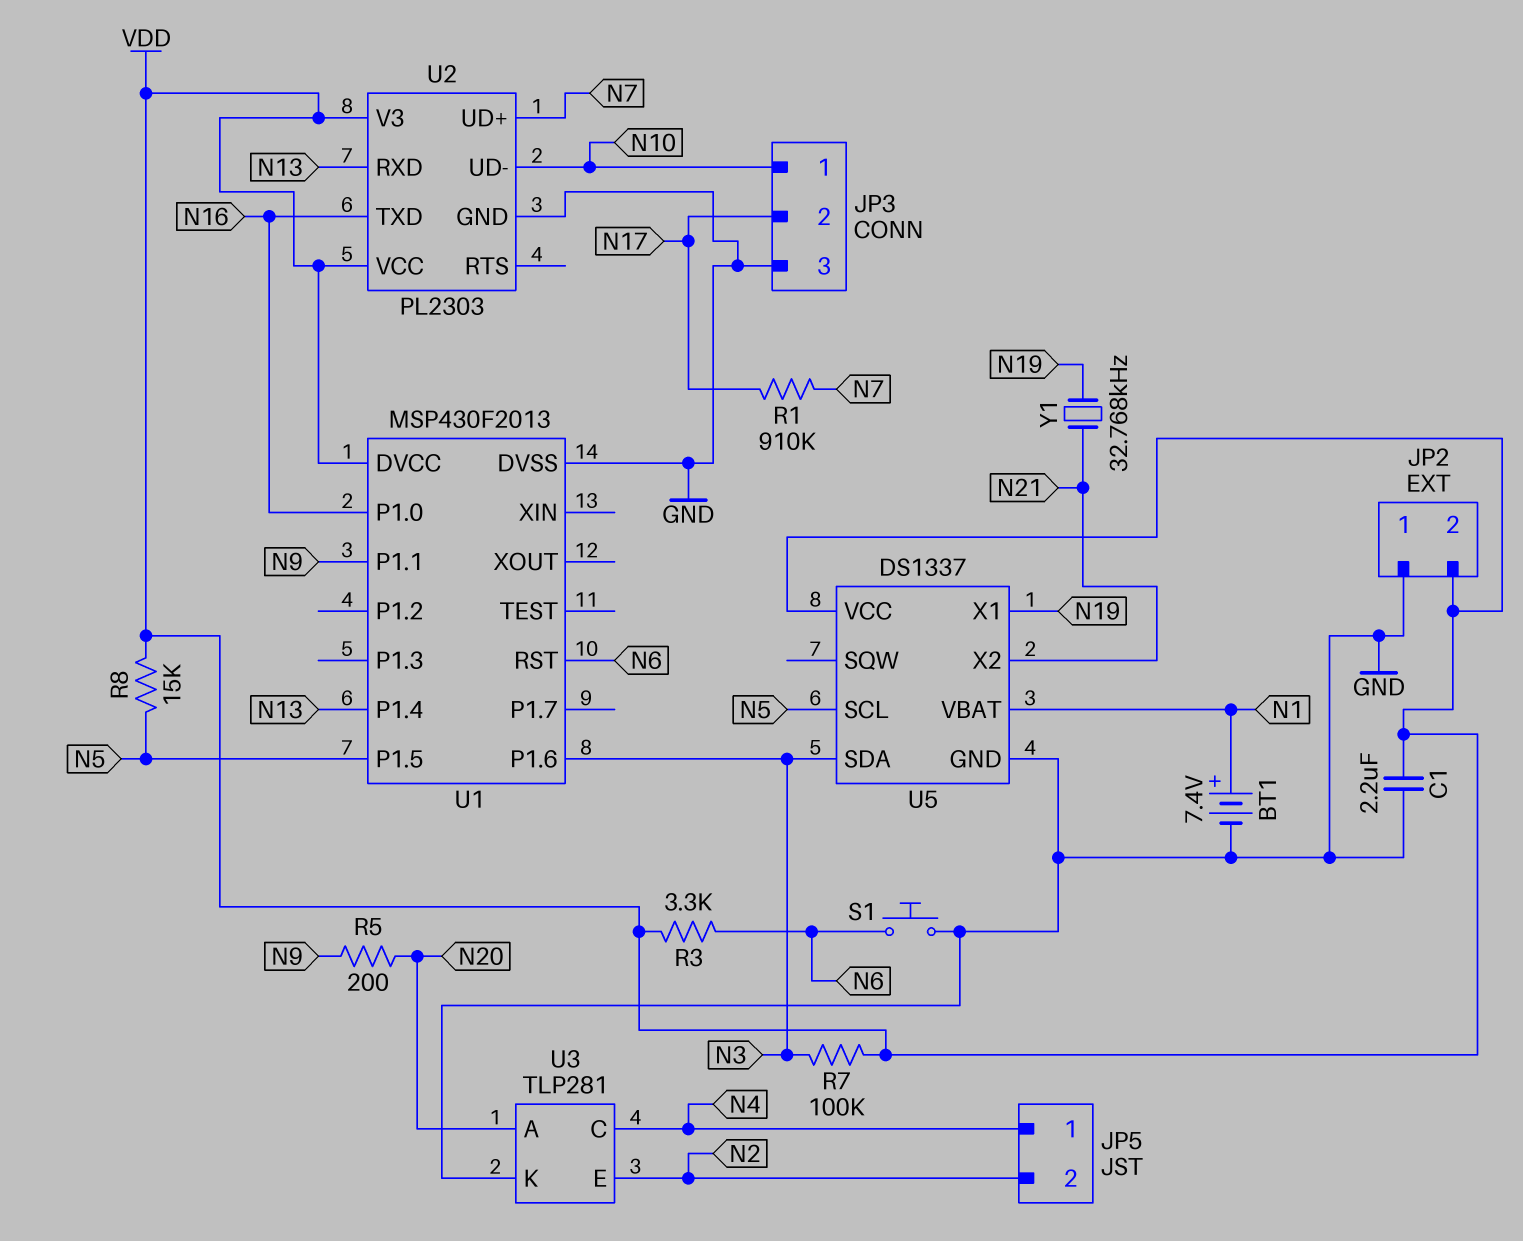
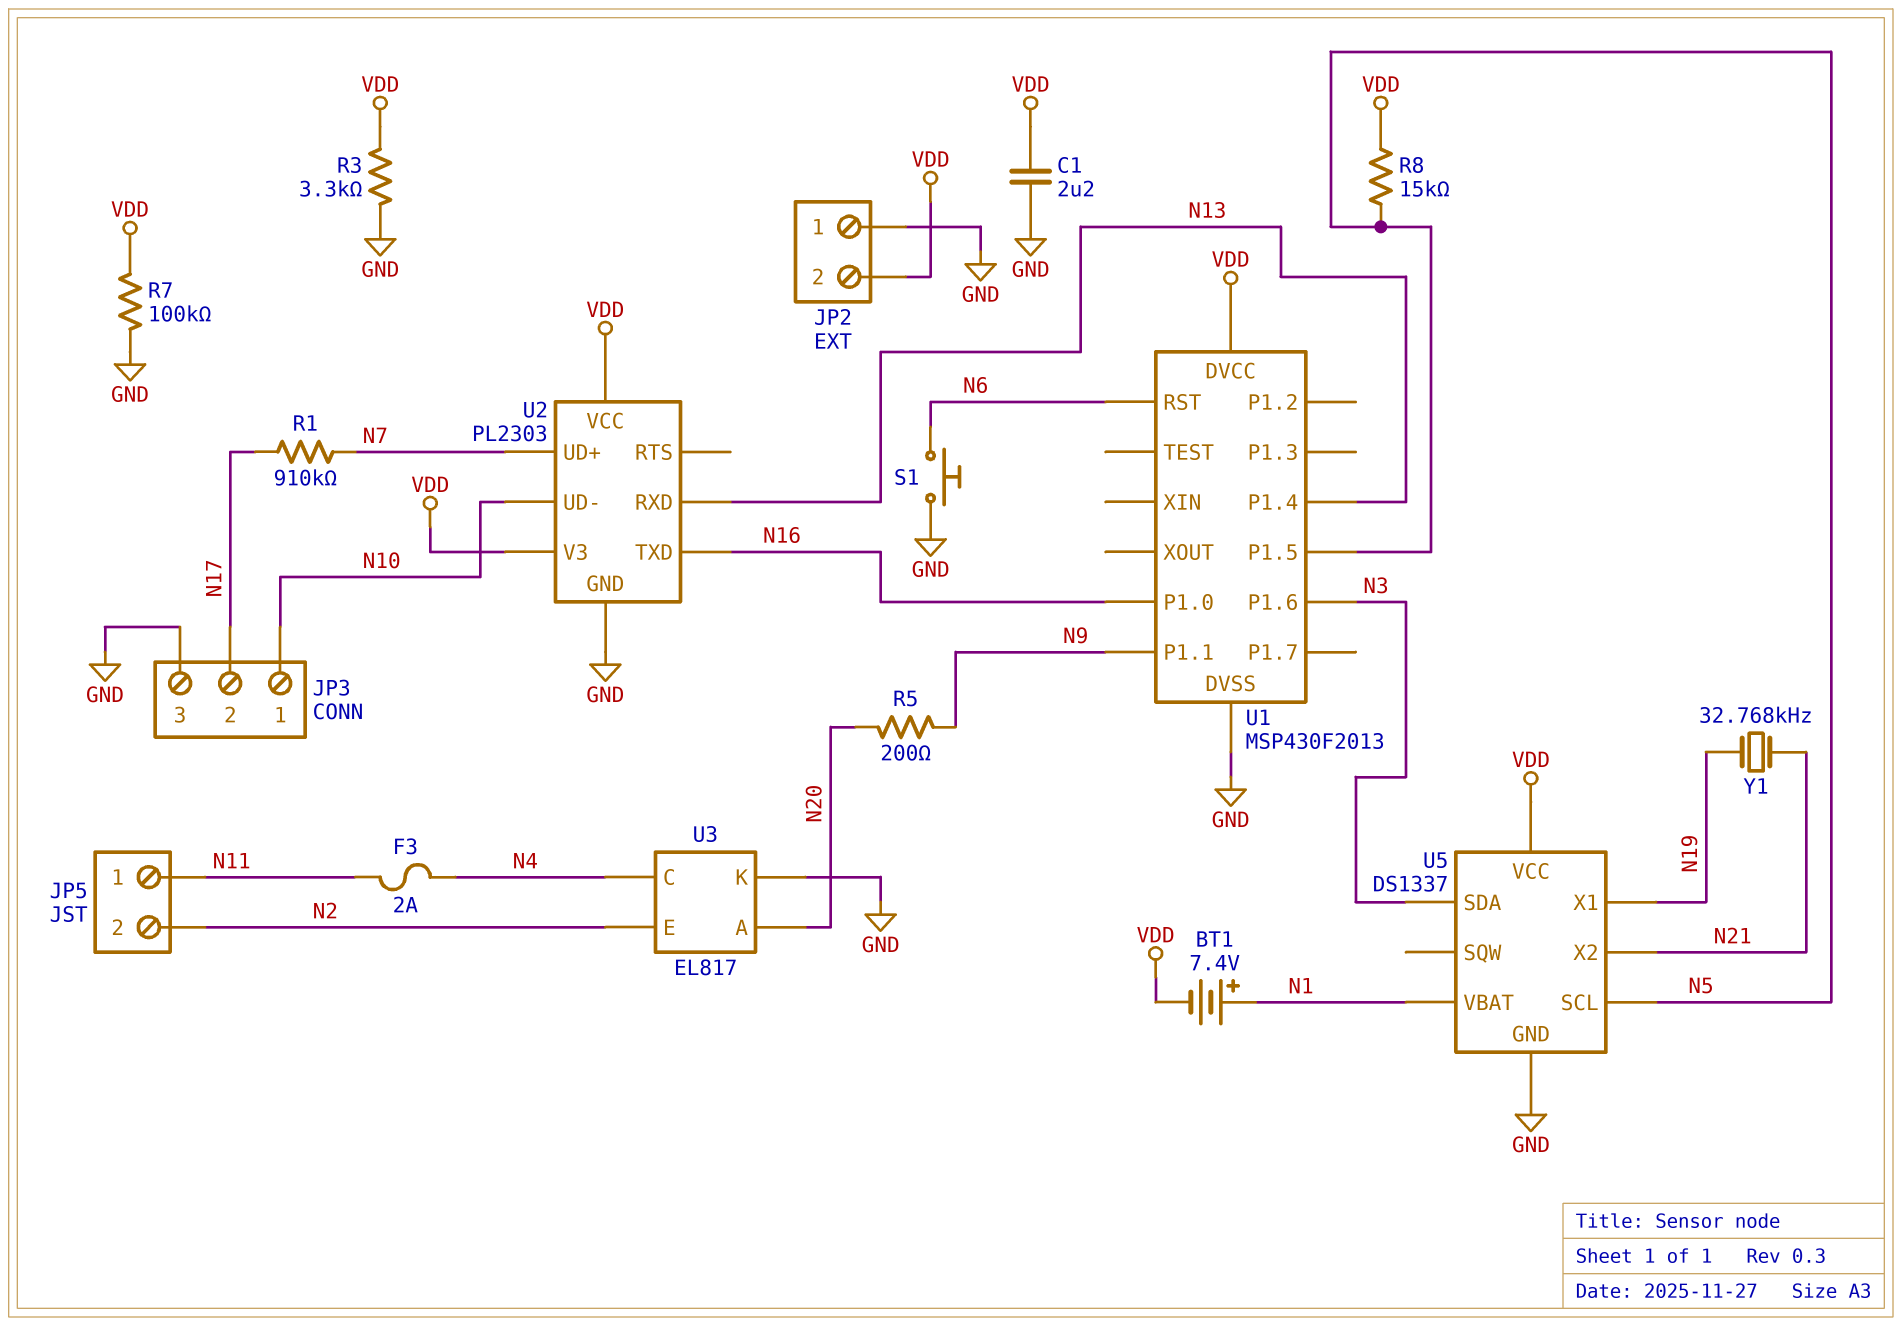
BT1: 7.4V (plus N1, minus GND) -> 7.4V (plus N1, minus VDD)
F3: none -> 2A (N4, N11)
JP5 pin 1: N4 -> N11
R3: 3.3k (N6, VDD) -> 3.3k (GND, VDD)
R7: 100k (N3, VDD) -> 100k (GND, VDD)
U3: TLP281 -> EL817

